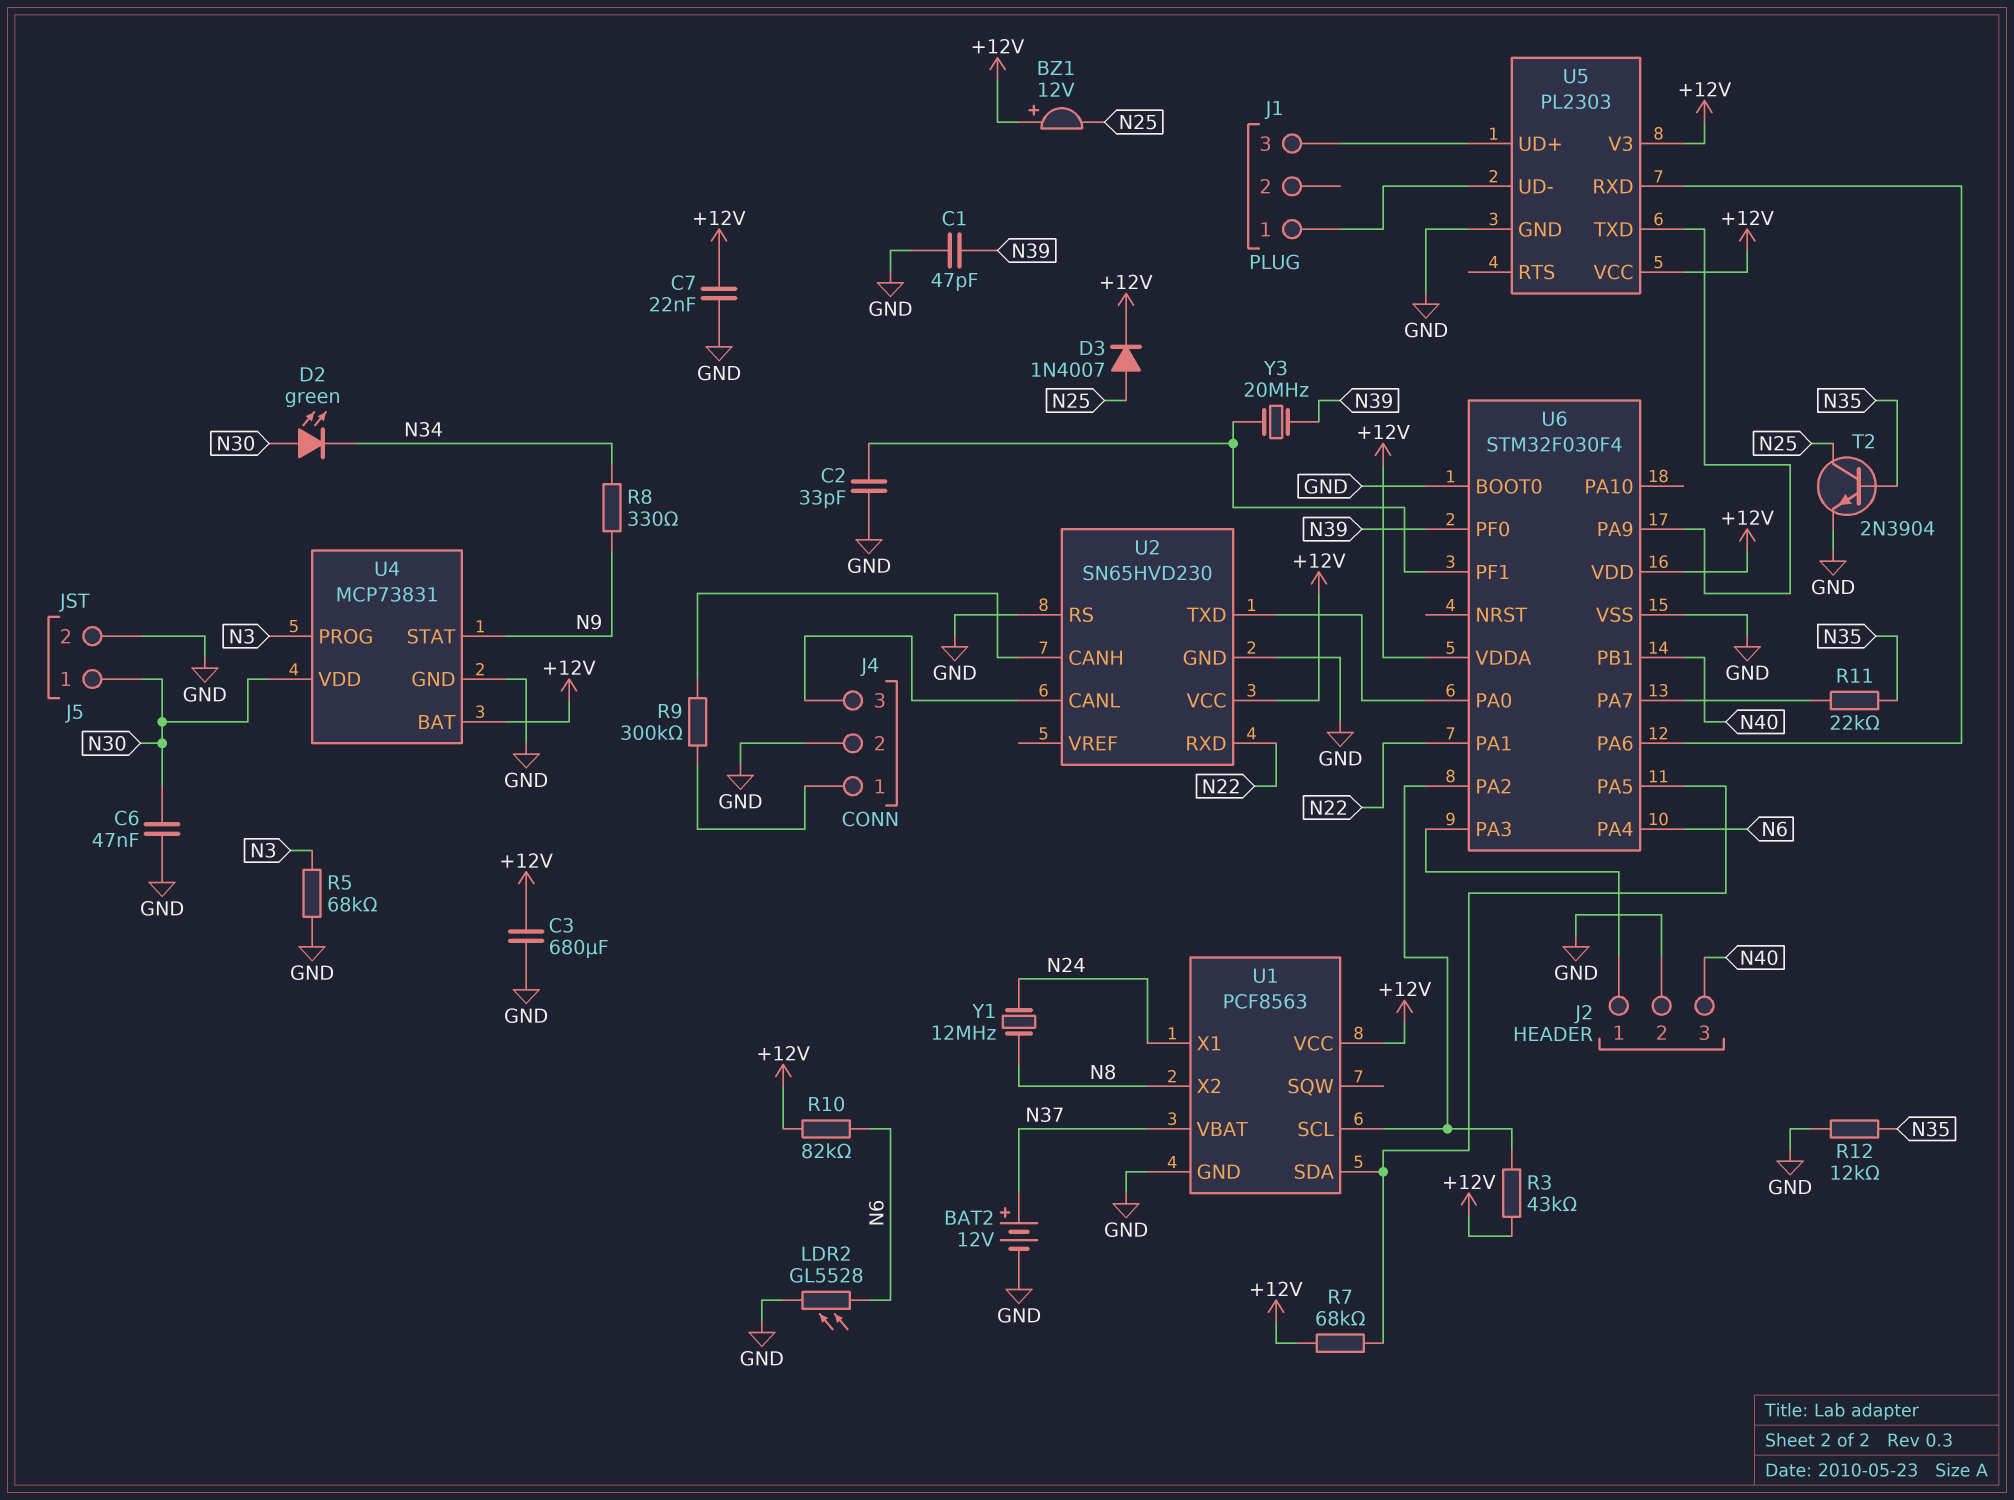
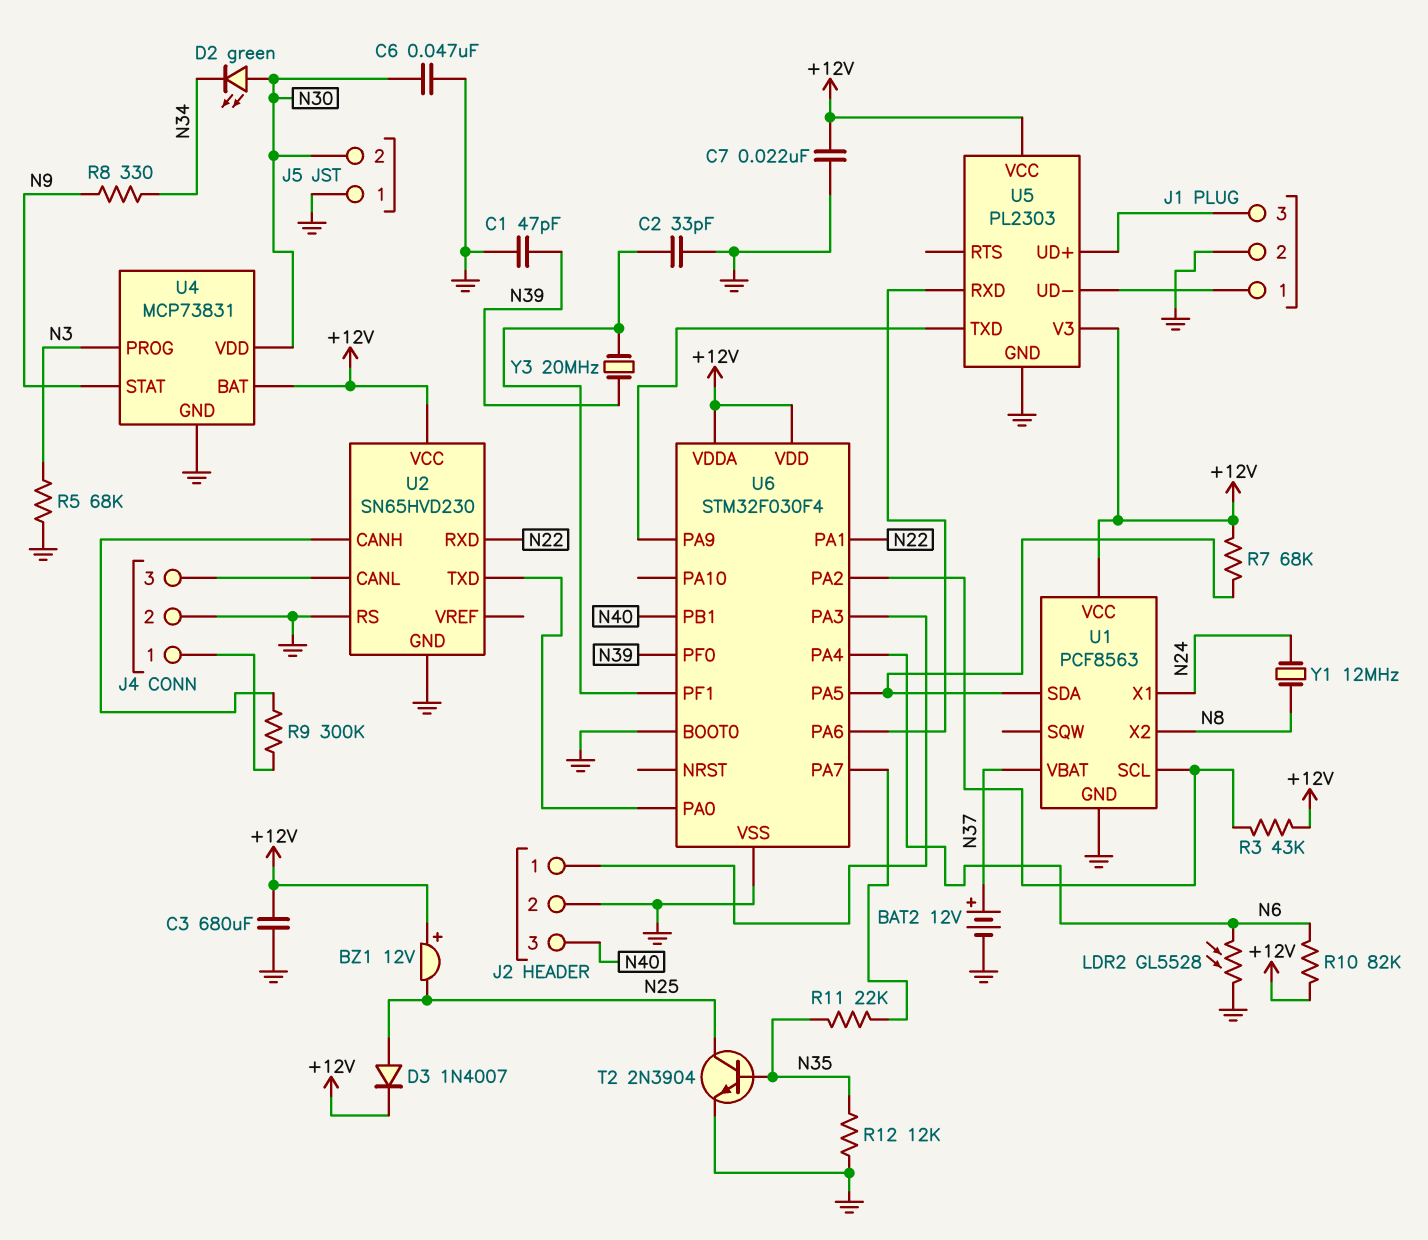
J1 pin 2: none -> GND
J5 pin 1: N30 -> GND
J5 pin 2: GND -> N30

